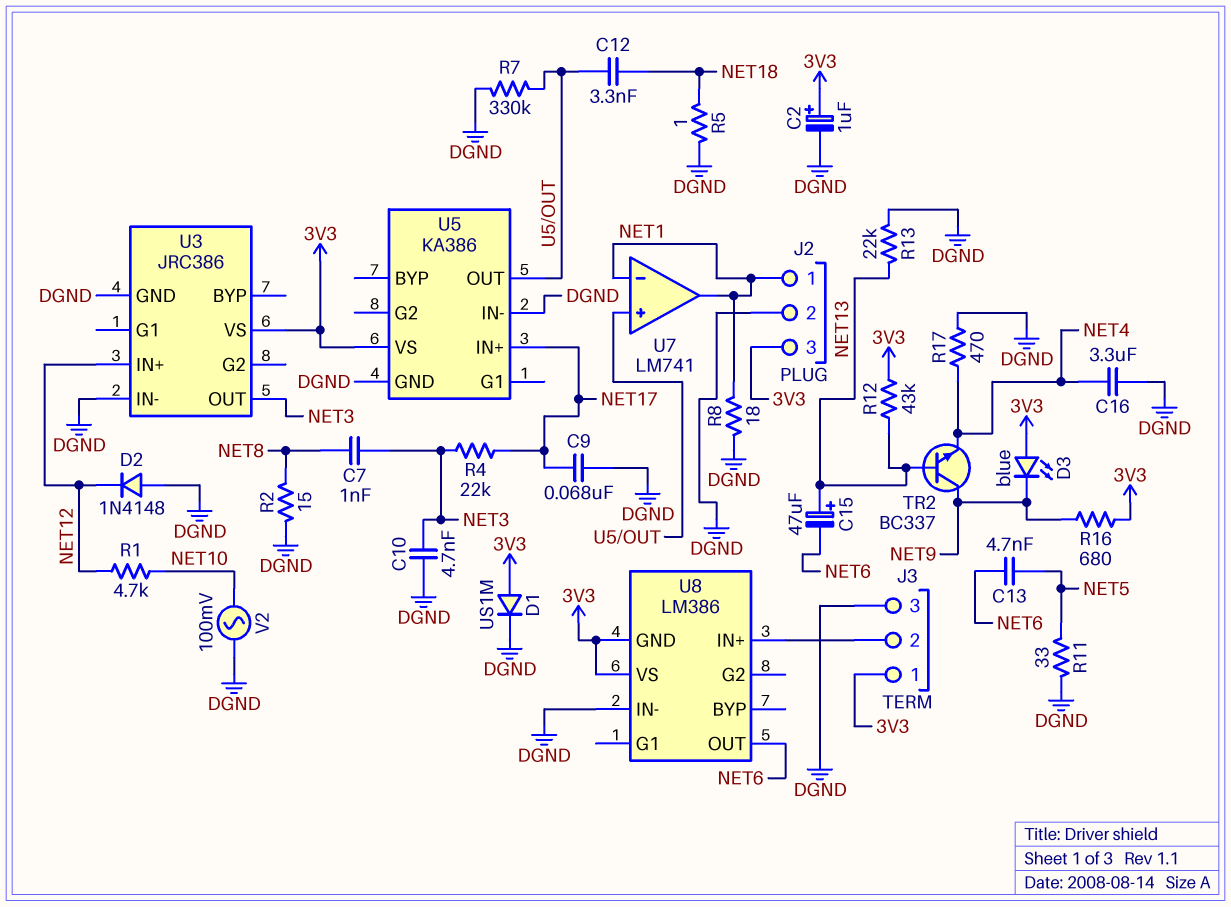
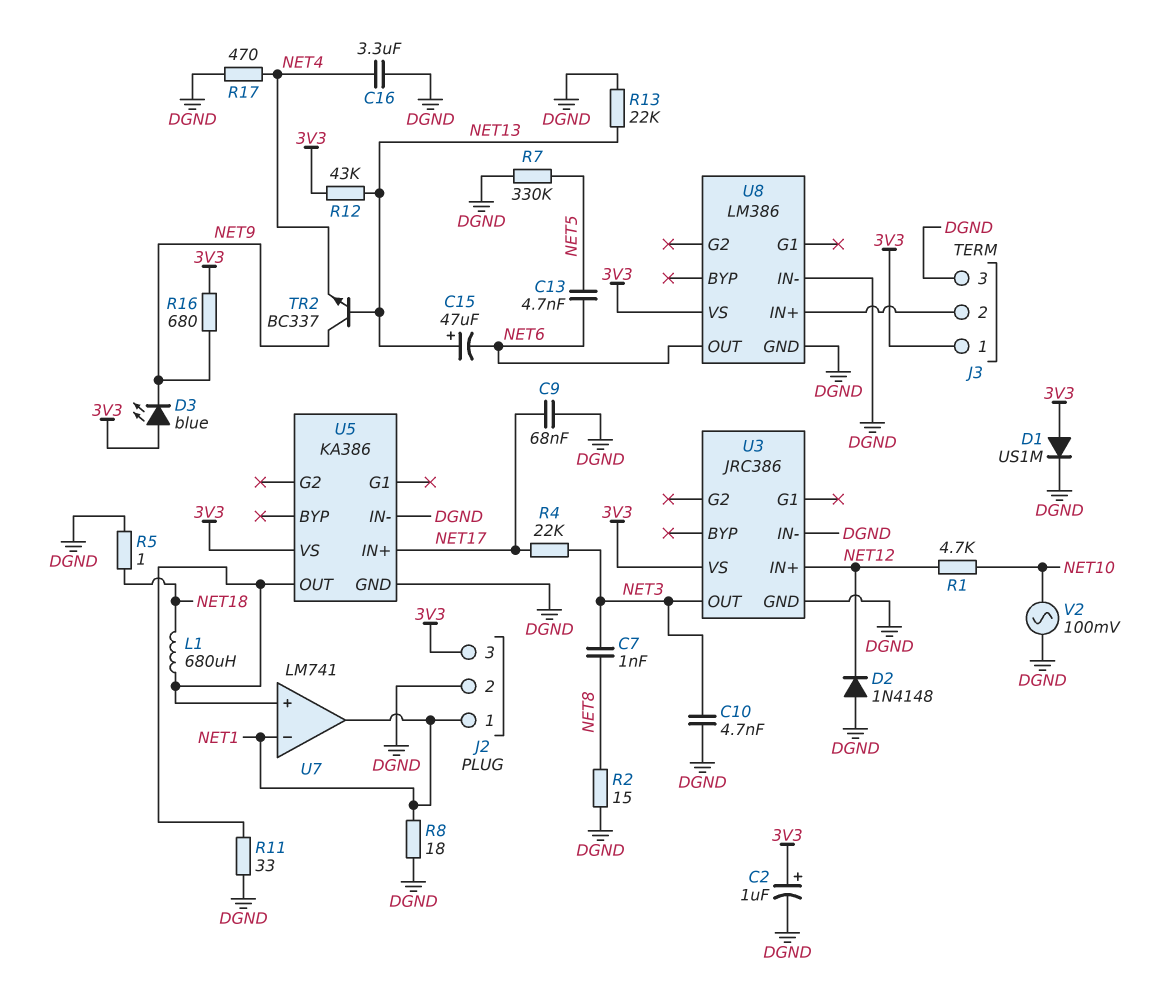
C12: 3.3nF (NET18, U5/OUT) -> none
L1: none -> 680uH (NET18, U5/OUT)
R7: 330k (DGND, U5/OUT) -> 330k (DGND, NET5)
R11: 33 (DGND, NET5) -> 33 (DGND, U5/OUT)
U8 pin GND: 3V3 -> DGND

